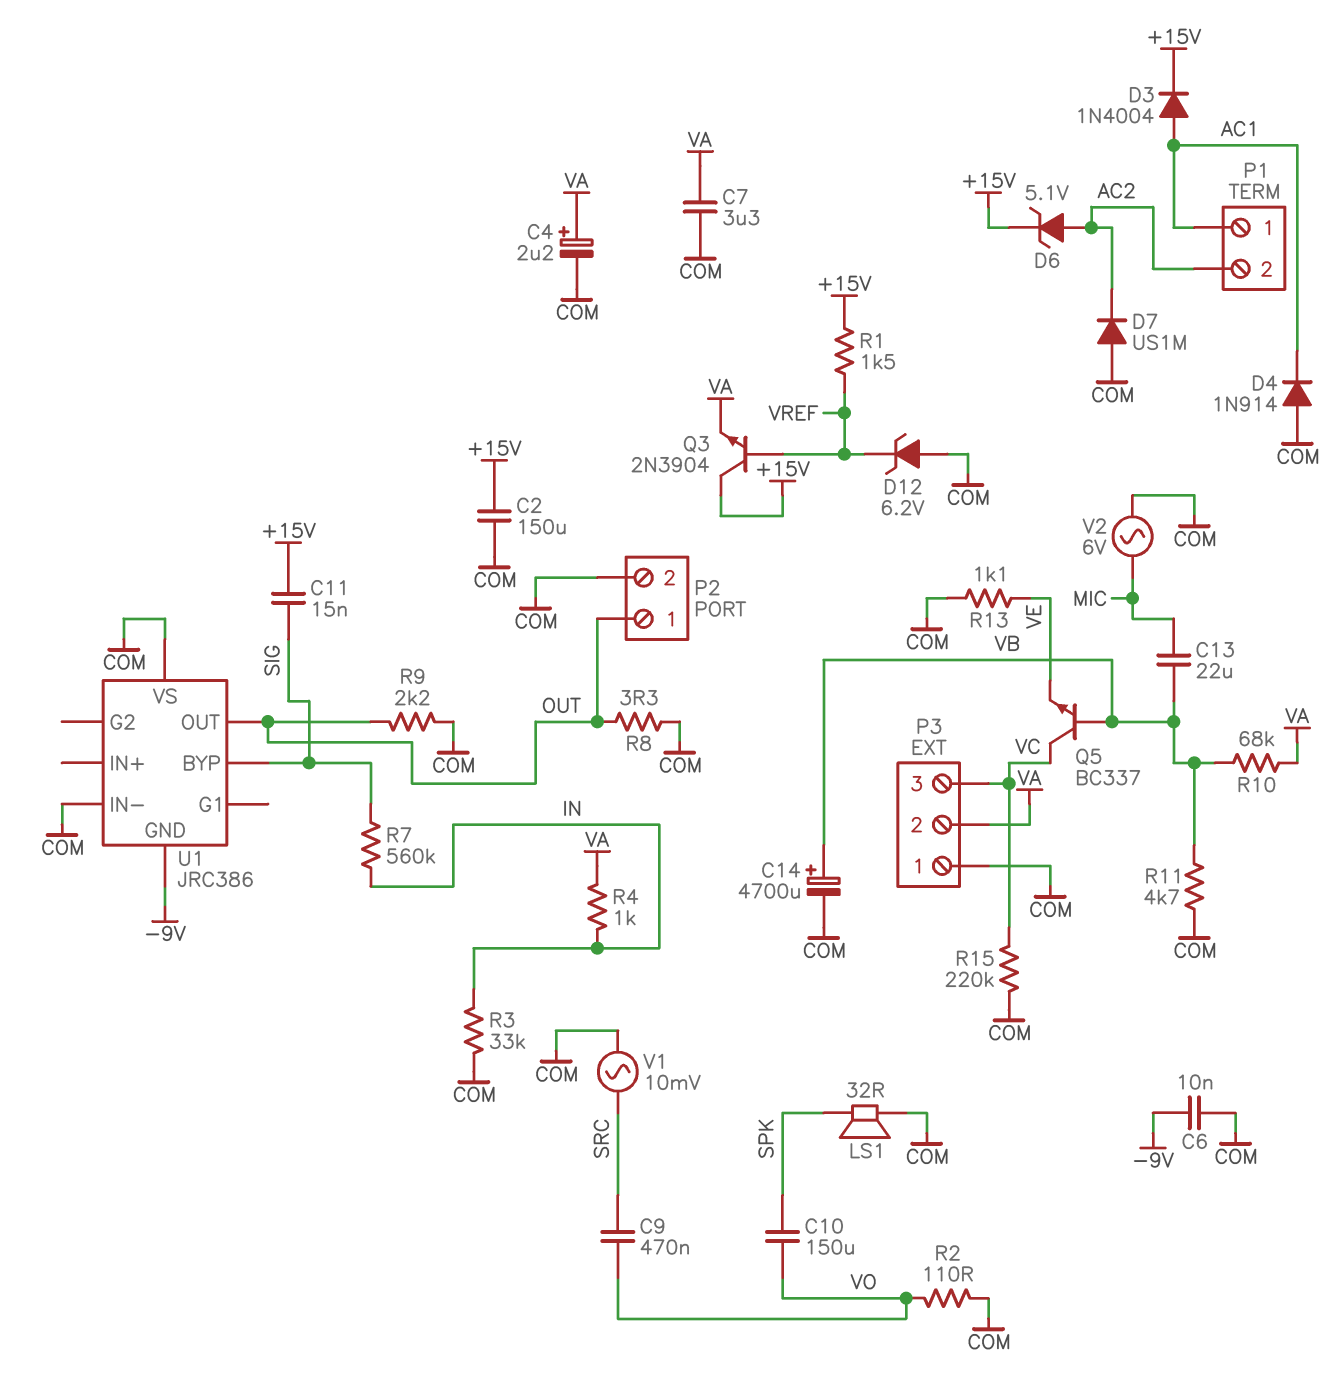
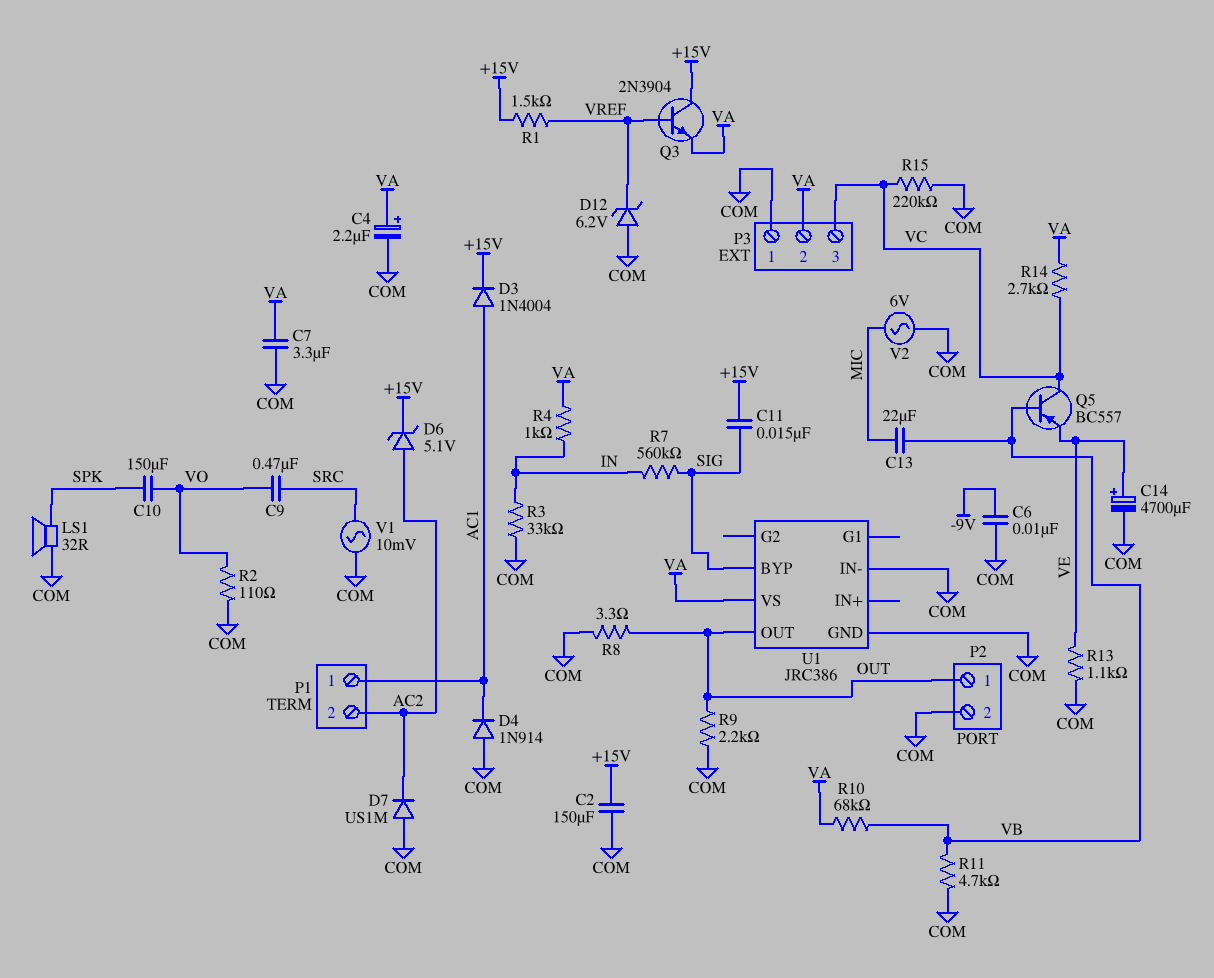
C14: 4700uF (plus VB, minus COM) -> 4700uF (plus VE, minus COM)
Q5: NPN BC337 (B VB, C VC, E VE) -> PNP BC557 (B VB, C VC, E VE)
R14: none -> 2.7k (VA, VC)
U1 pin GND: -9V -> COM
U1 pin VS: COM -> VA

